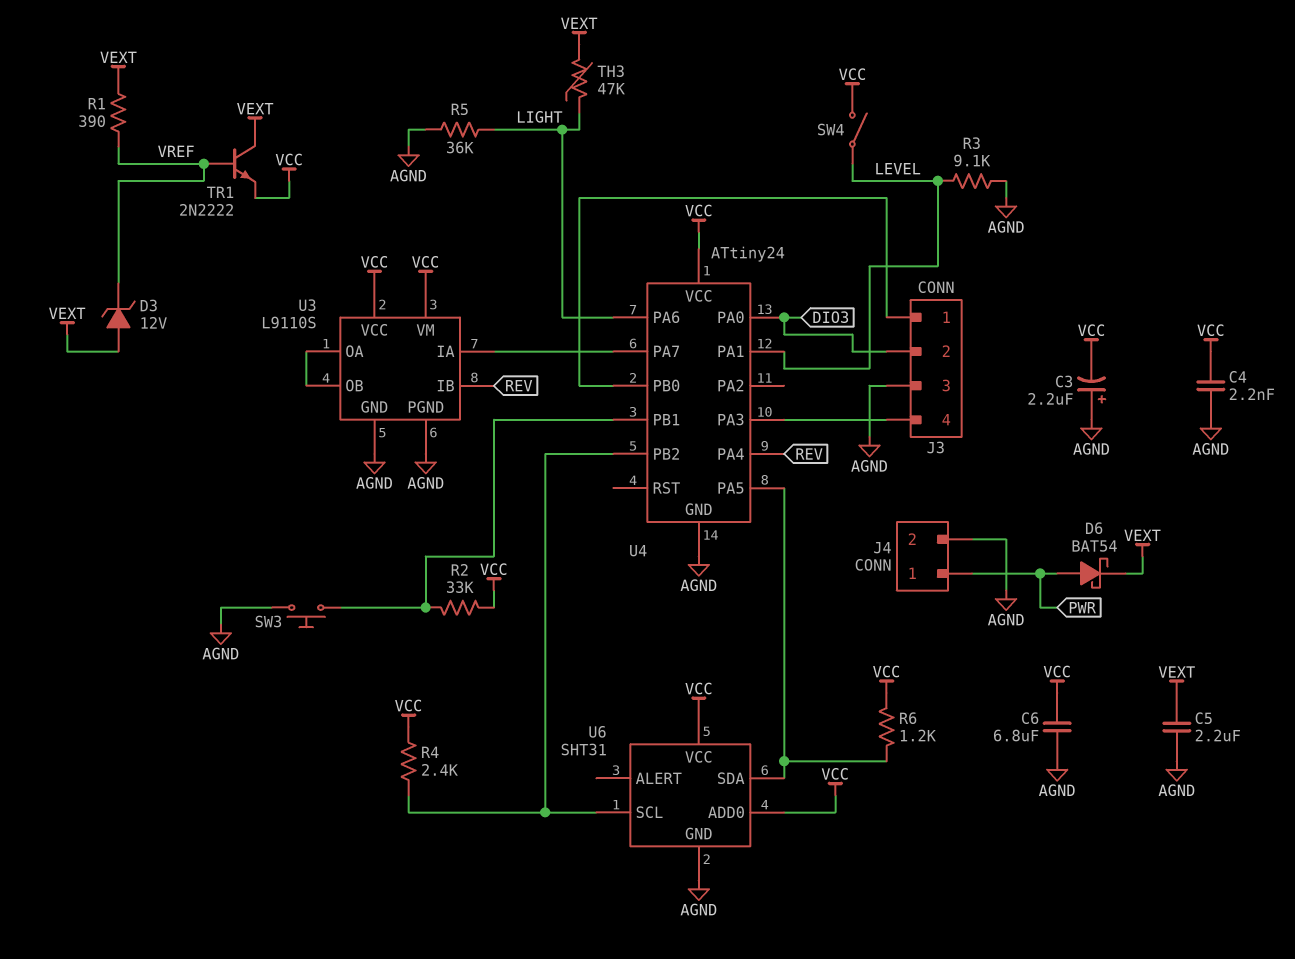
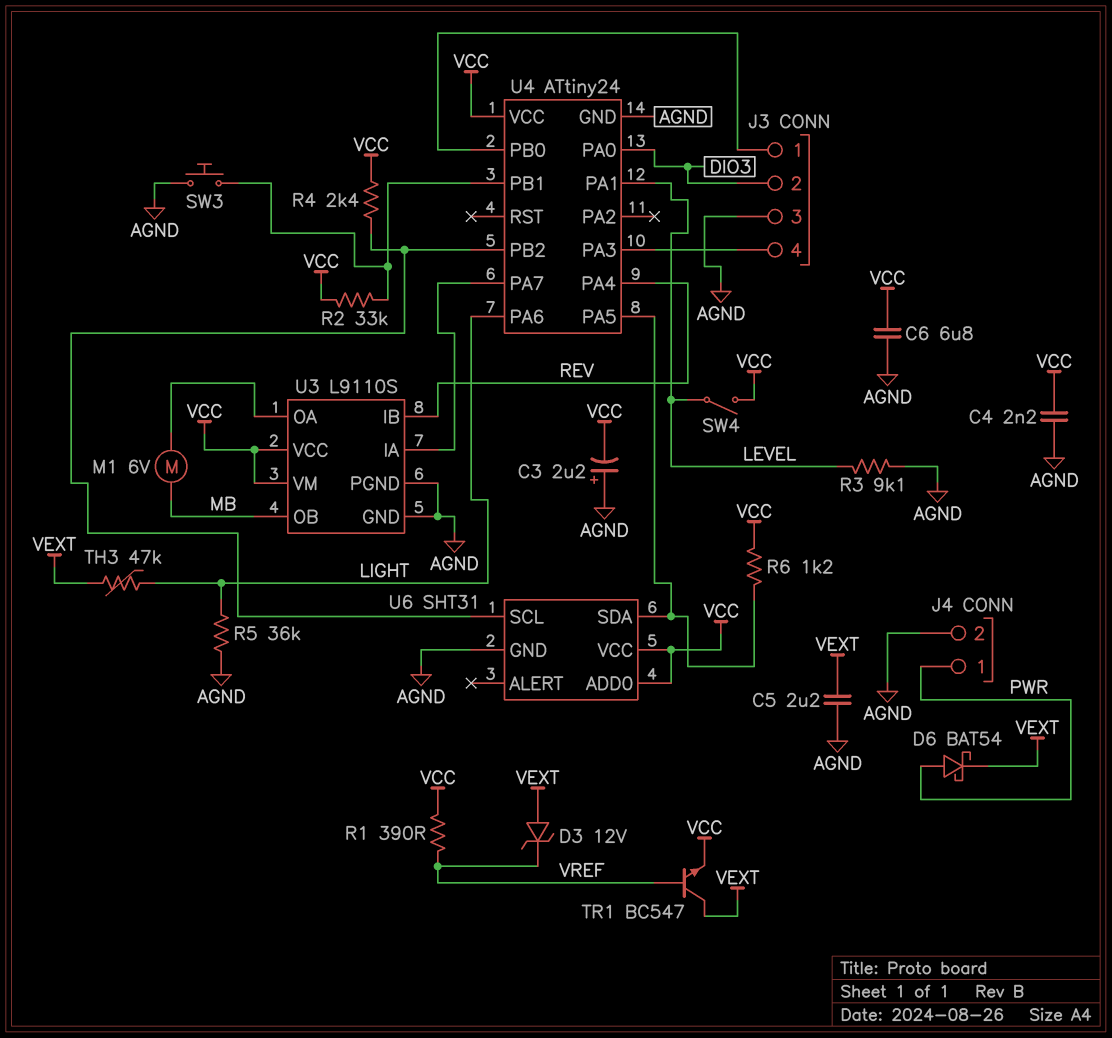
M1: none -> motor 6V (MB, U3/OA)
R1: 390 (VEXT, VREF) -> 390 (VCC, VREF)
TR1: NPN 2N2222 (B VREF, C VEXT, E VCC) -> NPN BC547 (B VREF, C VEXT, E VCC)
U3 pin OB: U3/OA -> MB

